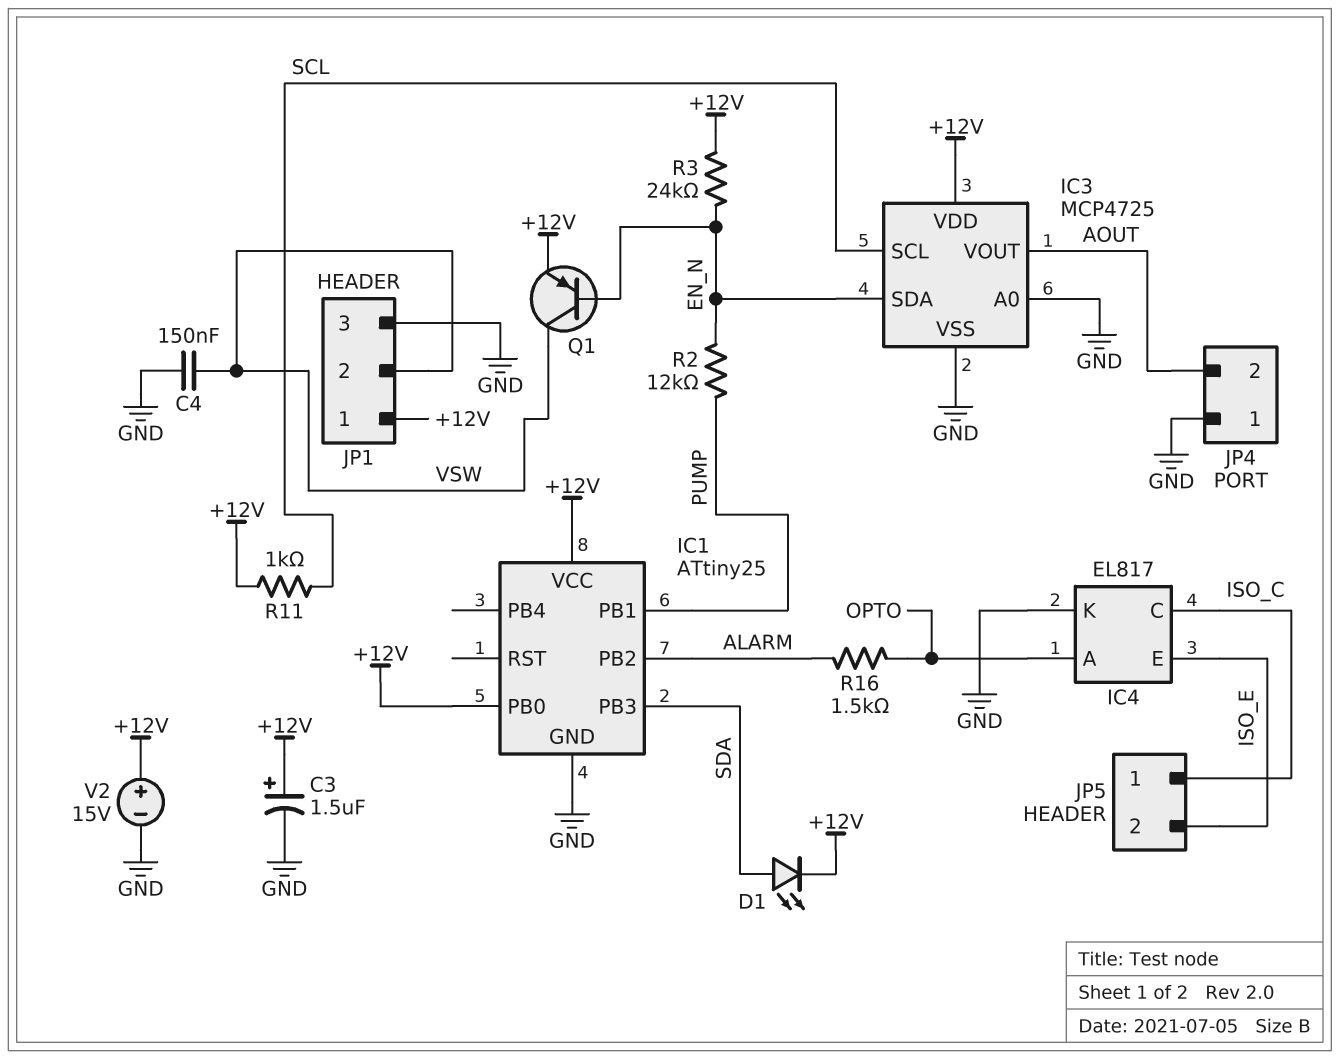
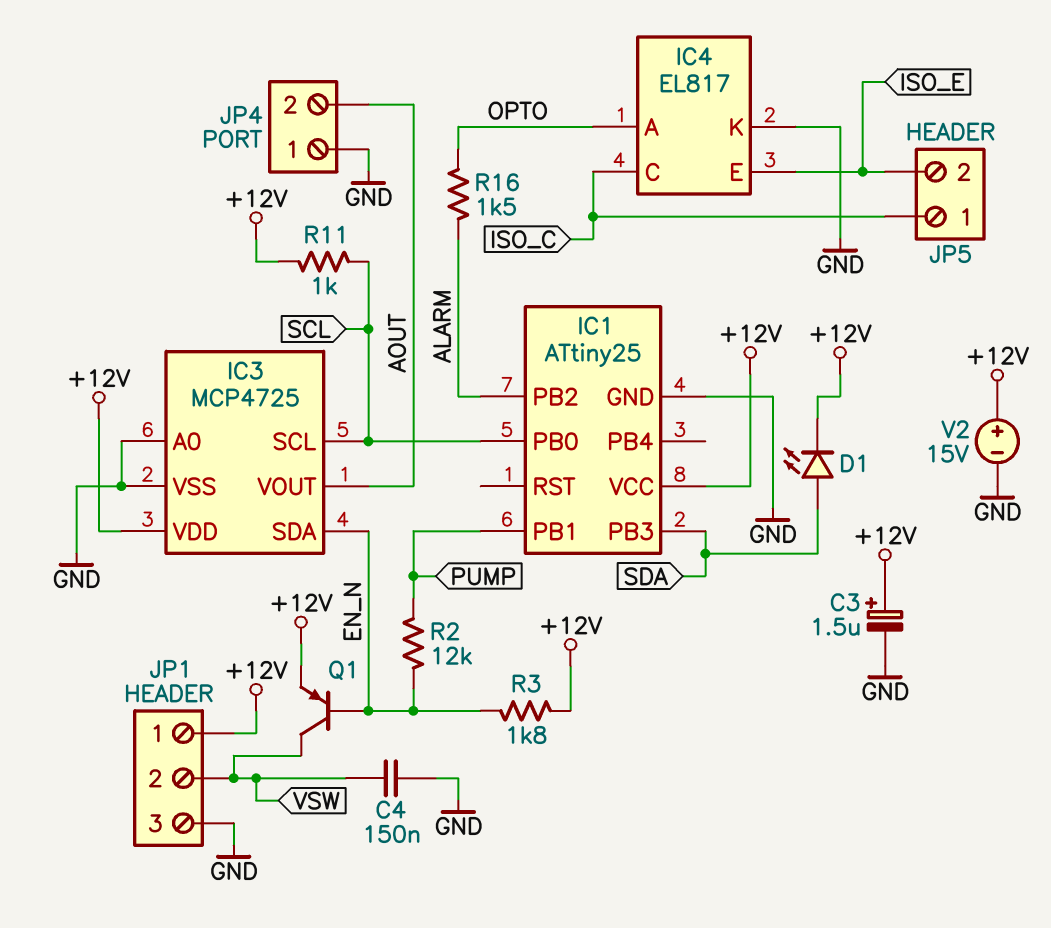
IC1 pin PB0: +12V -> SCL
R3: 24k (+12V, EN_N) -> 1.8k (+12V, EN_N)

